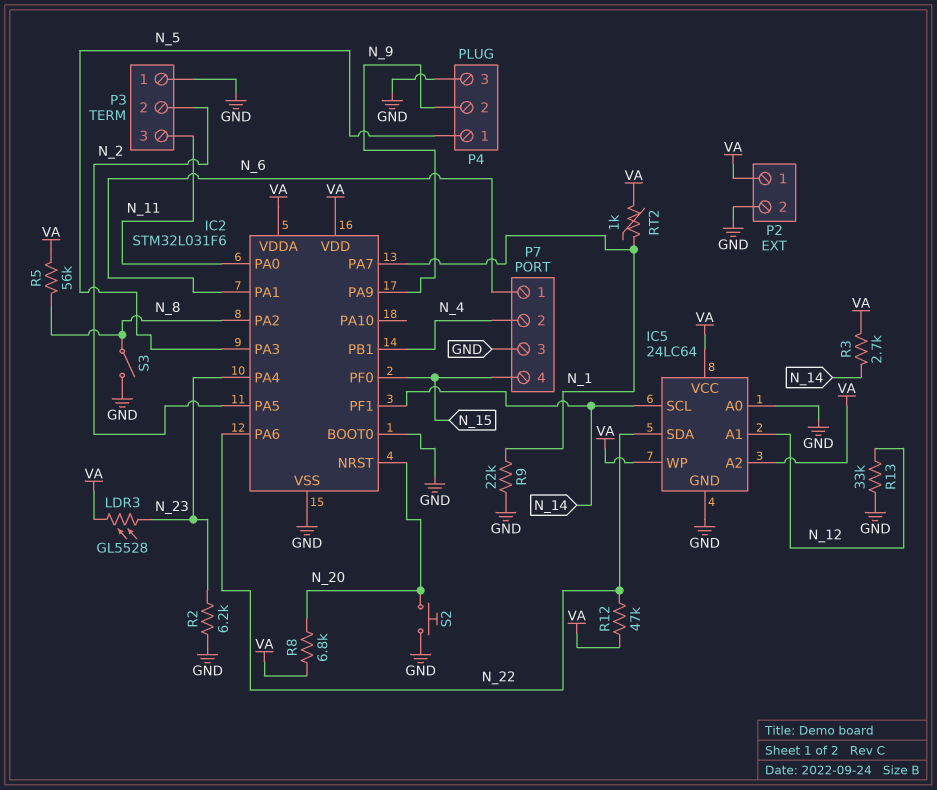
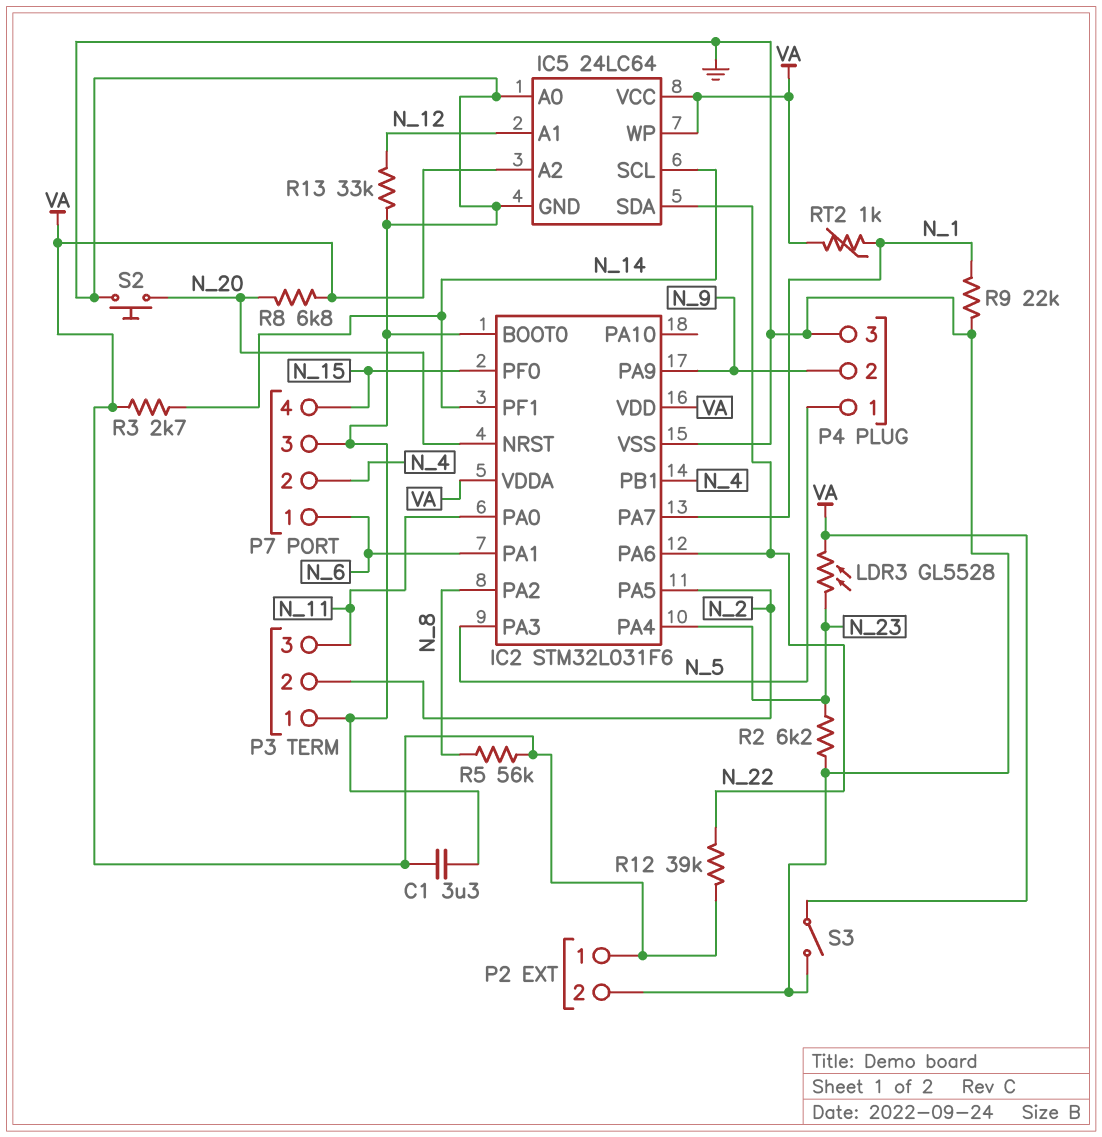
C1: none -> 3.3uF (GND, VA)
R12: 47k (N_22, VA) -> 39k (N_22, VA)
S3: switch (GND, N_8) -> switch (GND, VA)

